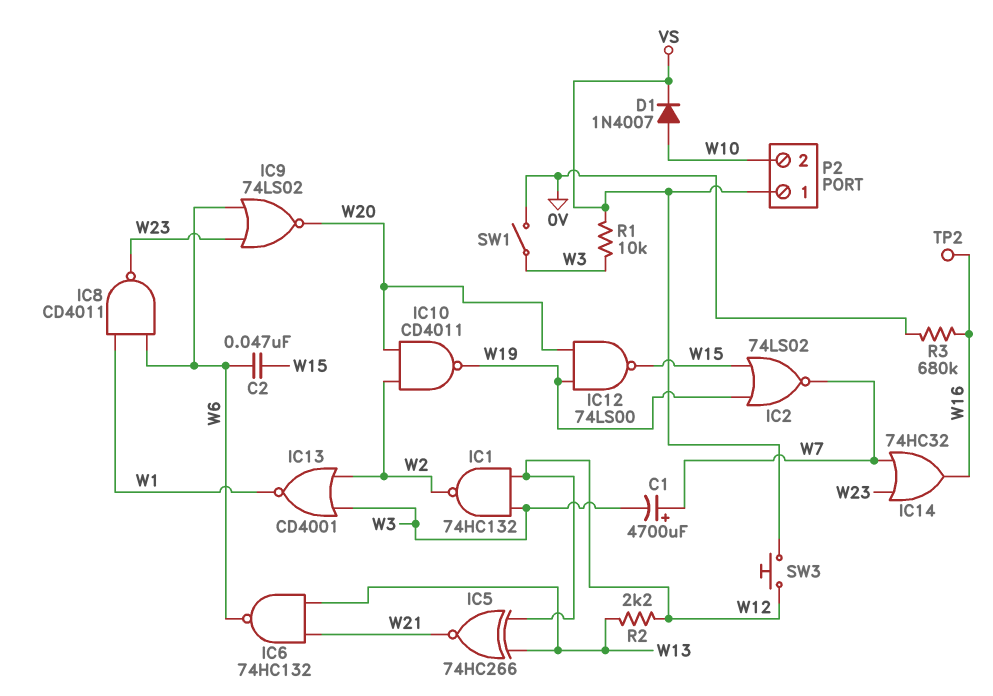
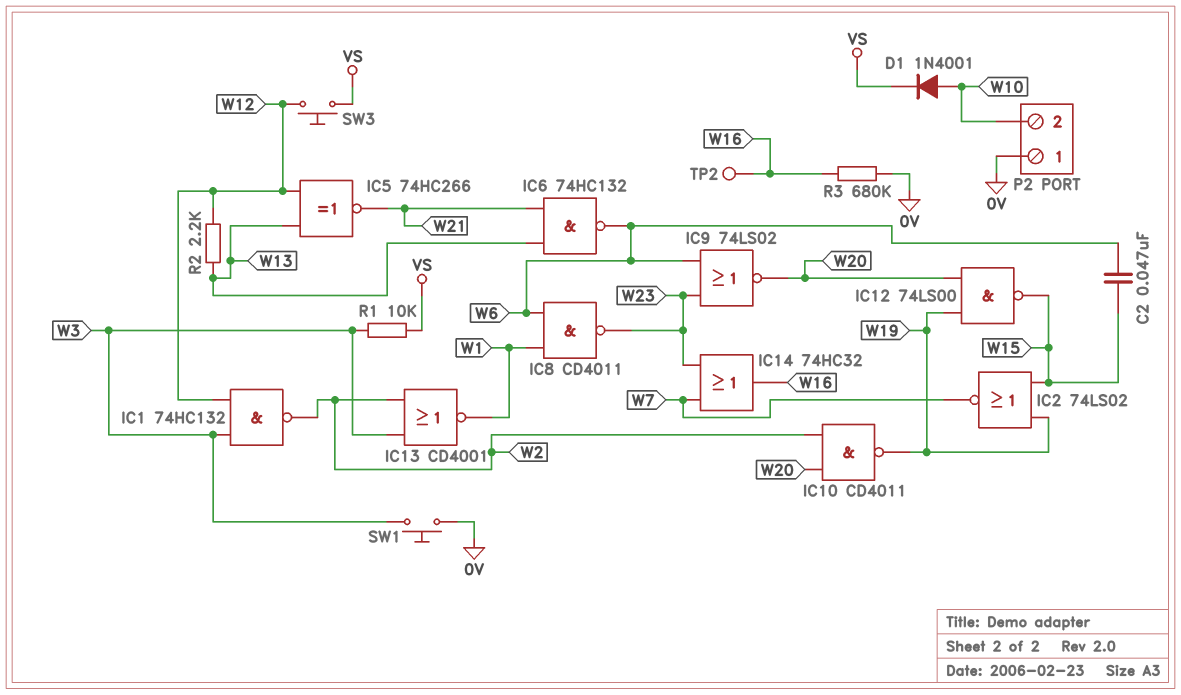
C1: 4700uF (plus W7, minus W3) -> none
D1: diode 1N4007 (A W10, K VS) -> diode 1N4001 (A W10, K VS)
P2 pin 1: VS -> 0V
SW1: switch (0V, W3) -> button (0V, W3)

